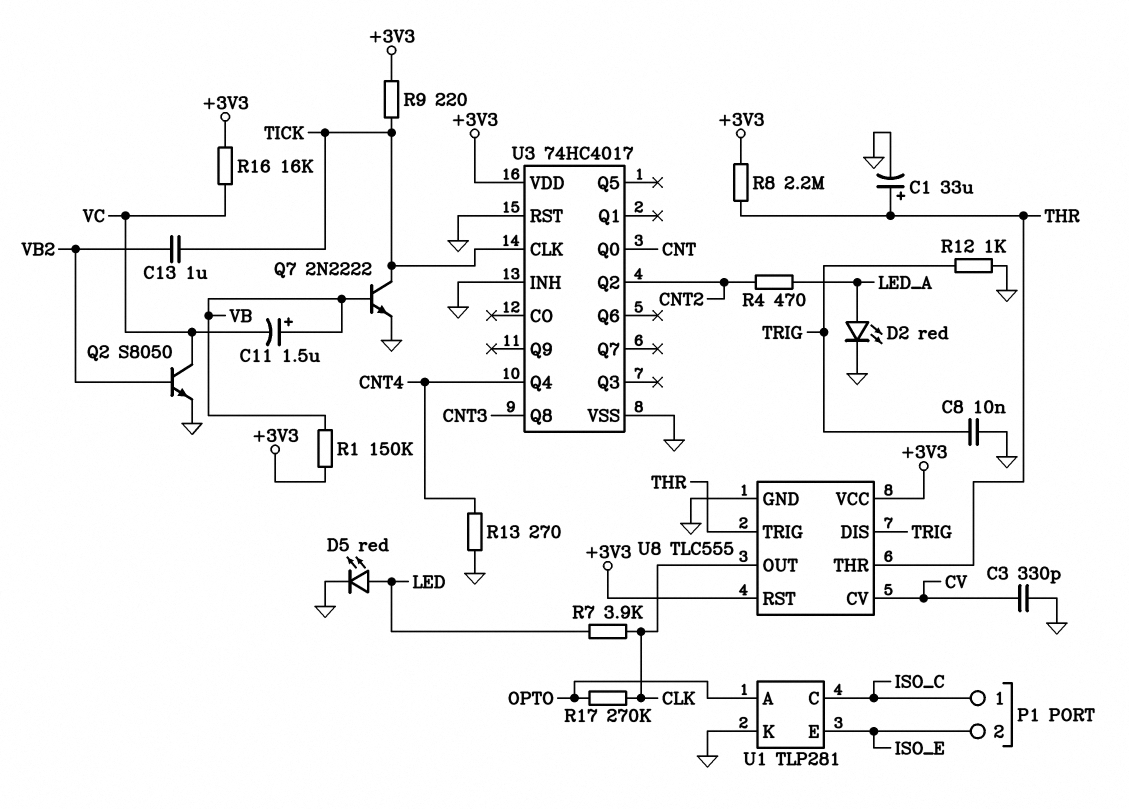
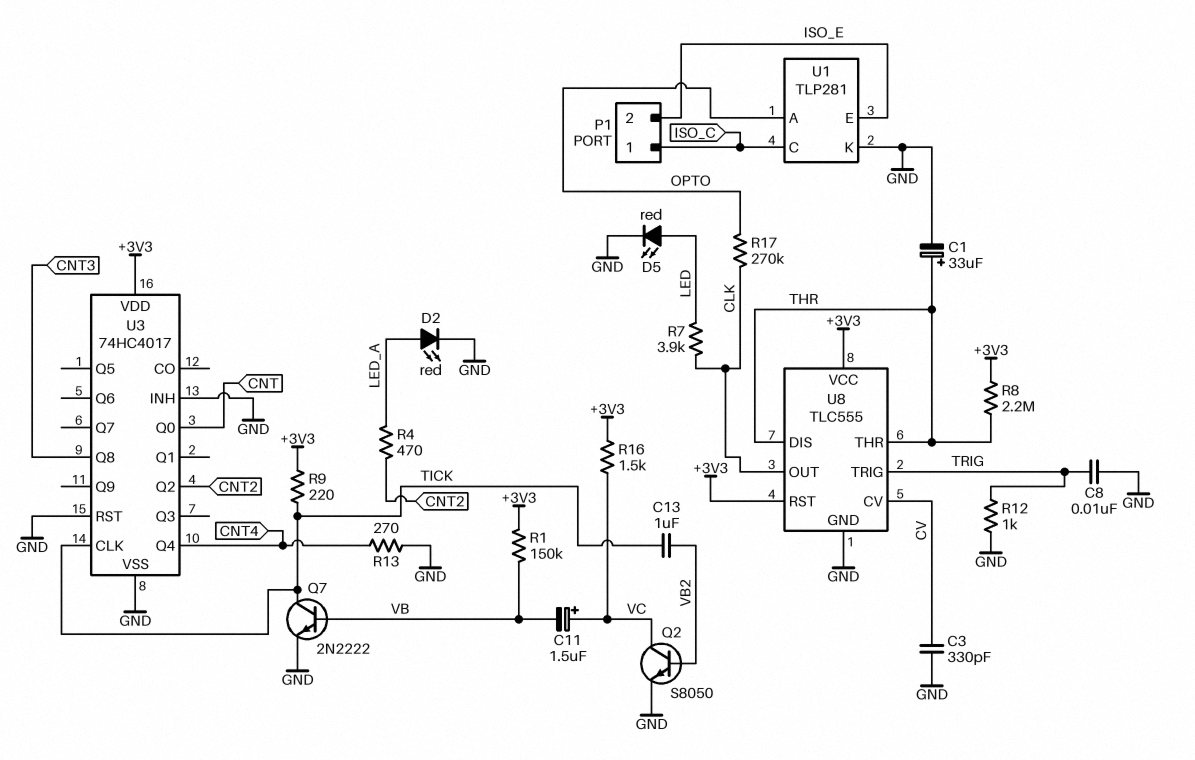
C11: 1.5uF (plus VB, minus VC) -> 1.5uF (plus VC, minus VB)
R16: 16k (+3V3, VC) -> 1.5k (+3V3, VC)
U8 pin DIS: TRIG -> THR
U8 pin TRIG: THR -> TRIG

